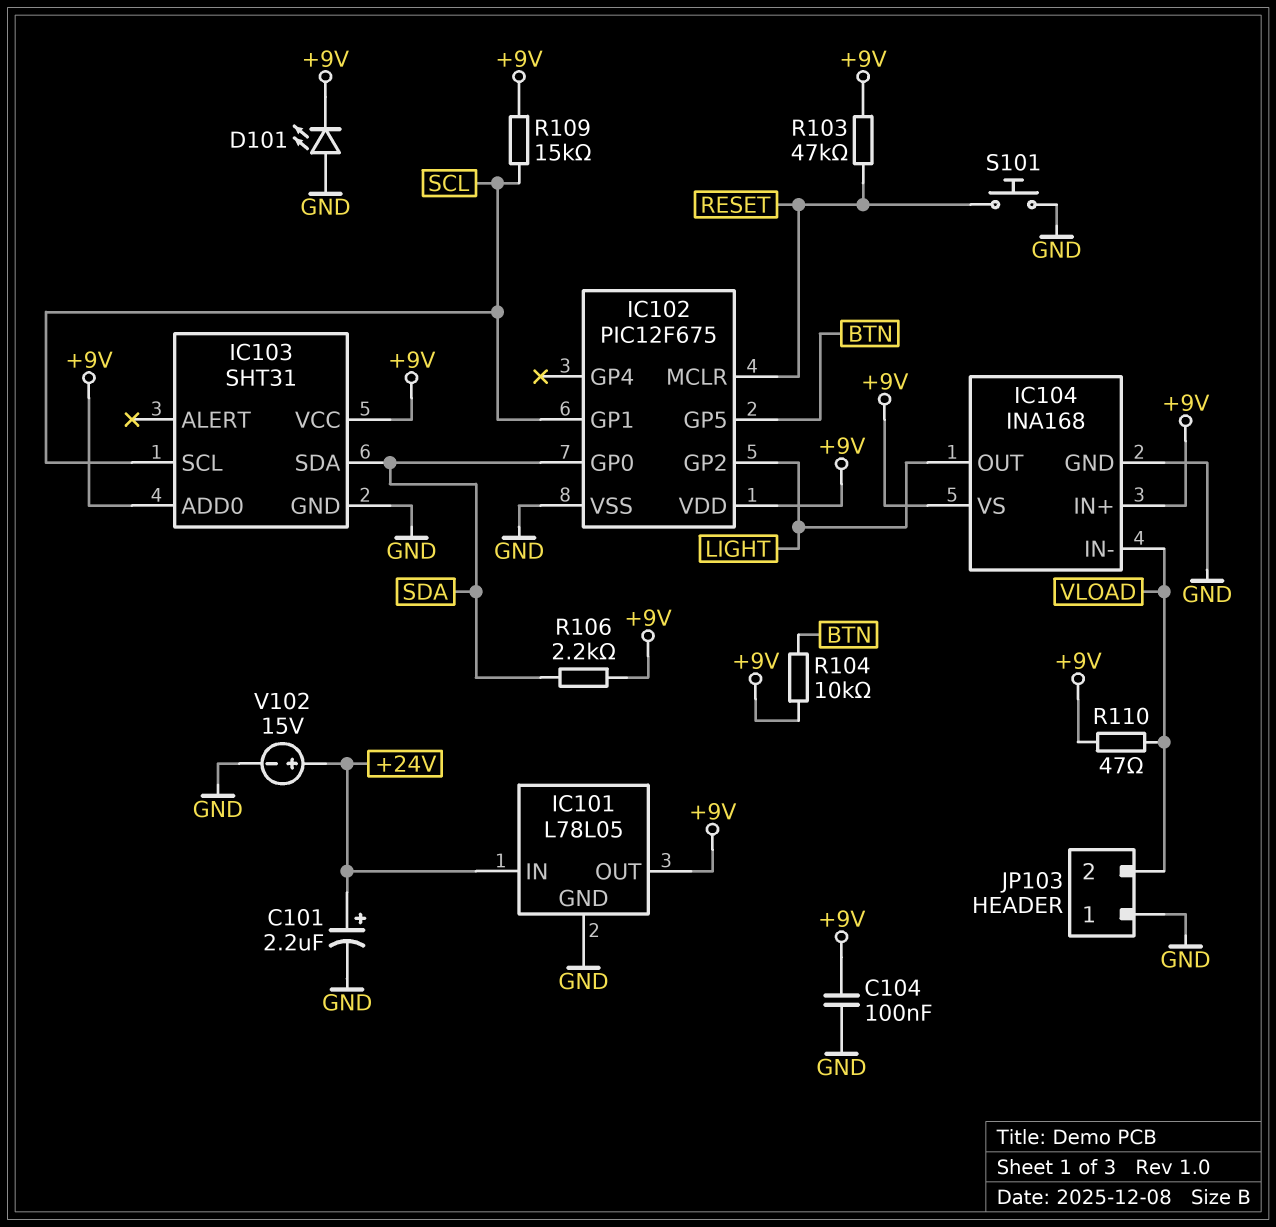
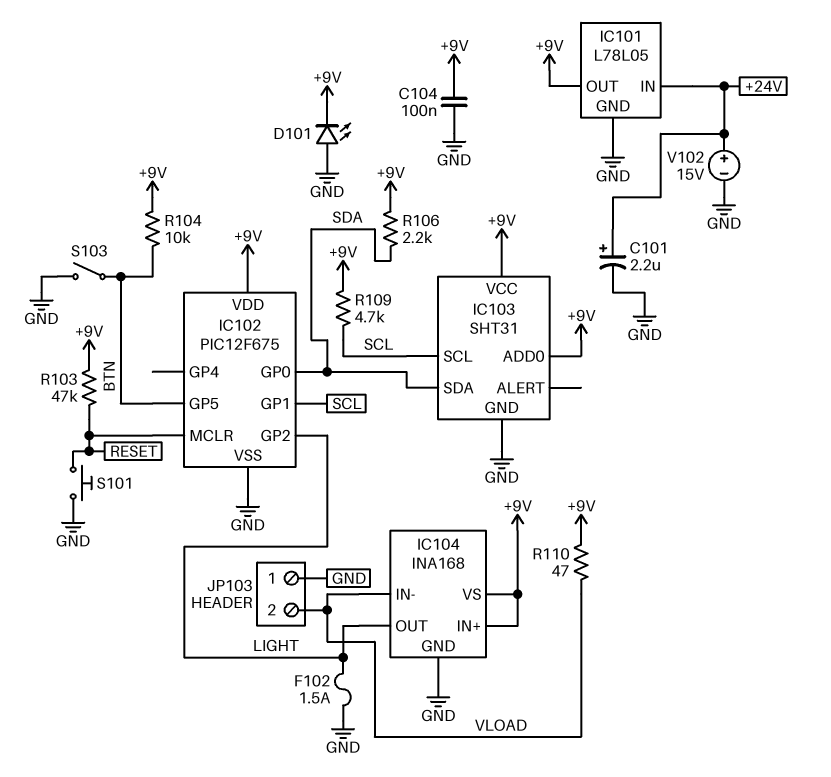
F102: none -> 1.5A (GND, LIGHT)
R109: 15k (+9V, SCL) -> 4.7k (+9V, SCL)
S103: none -> switch (BTN, GND)

